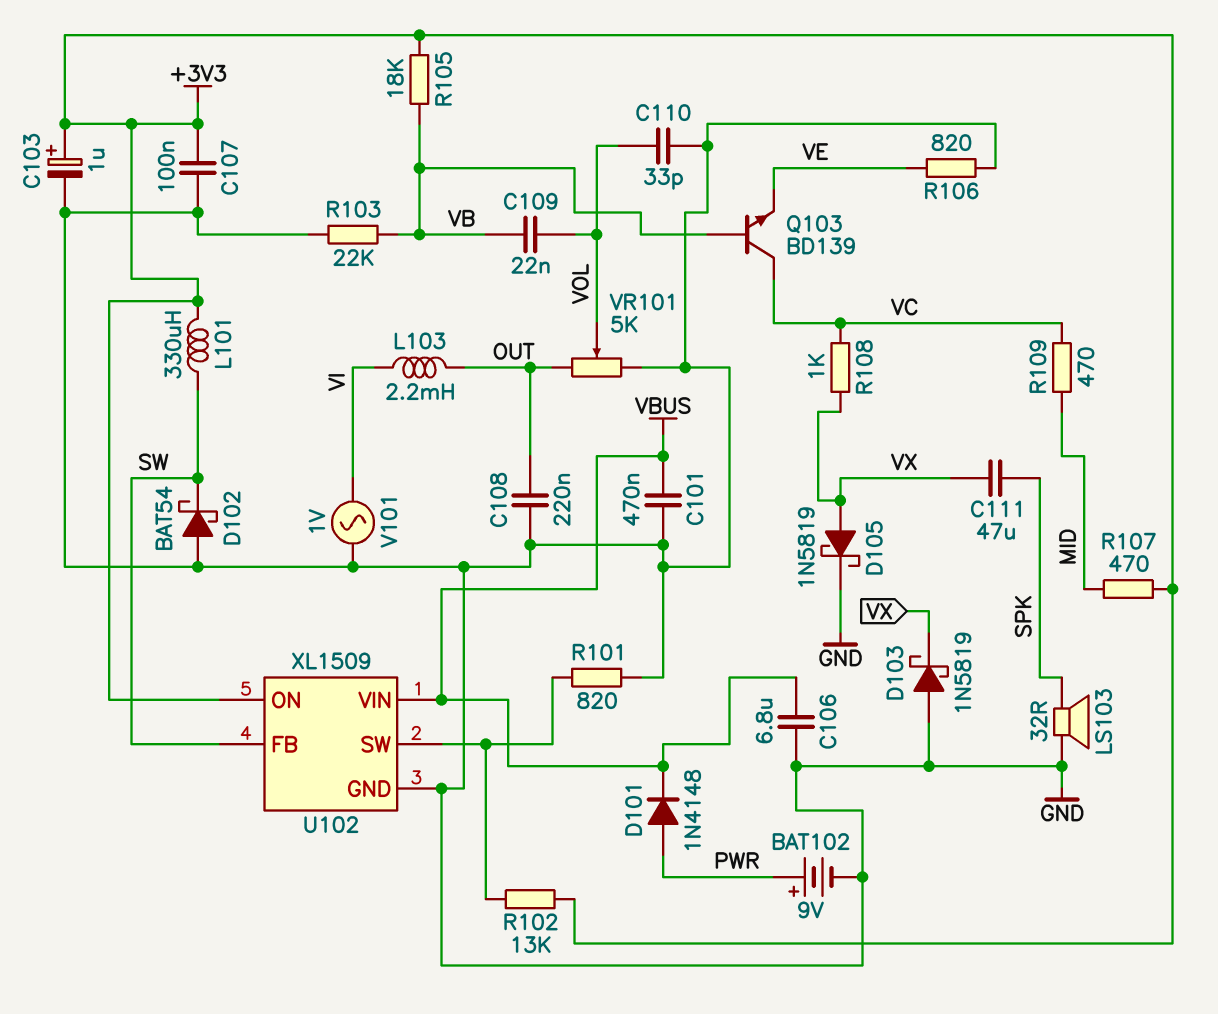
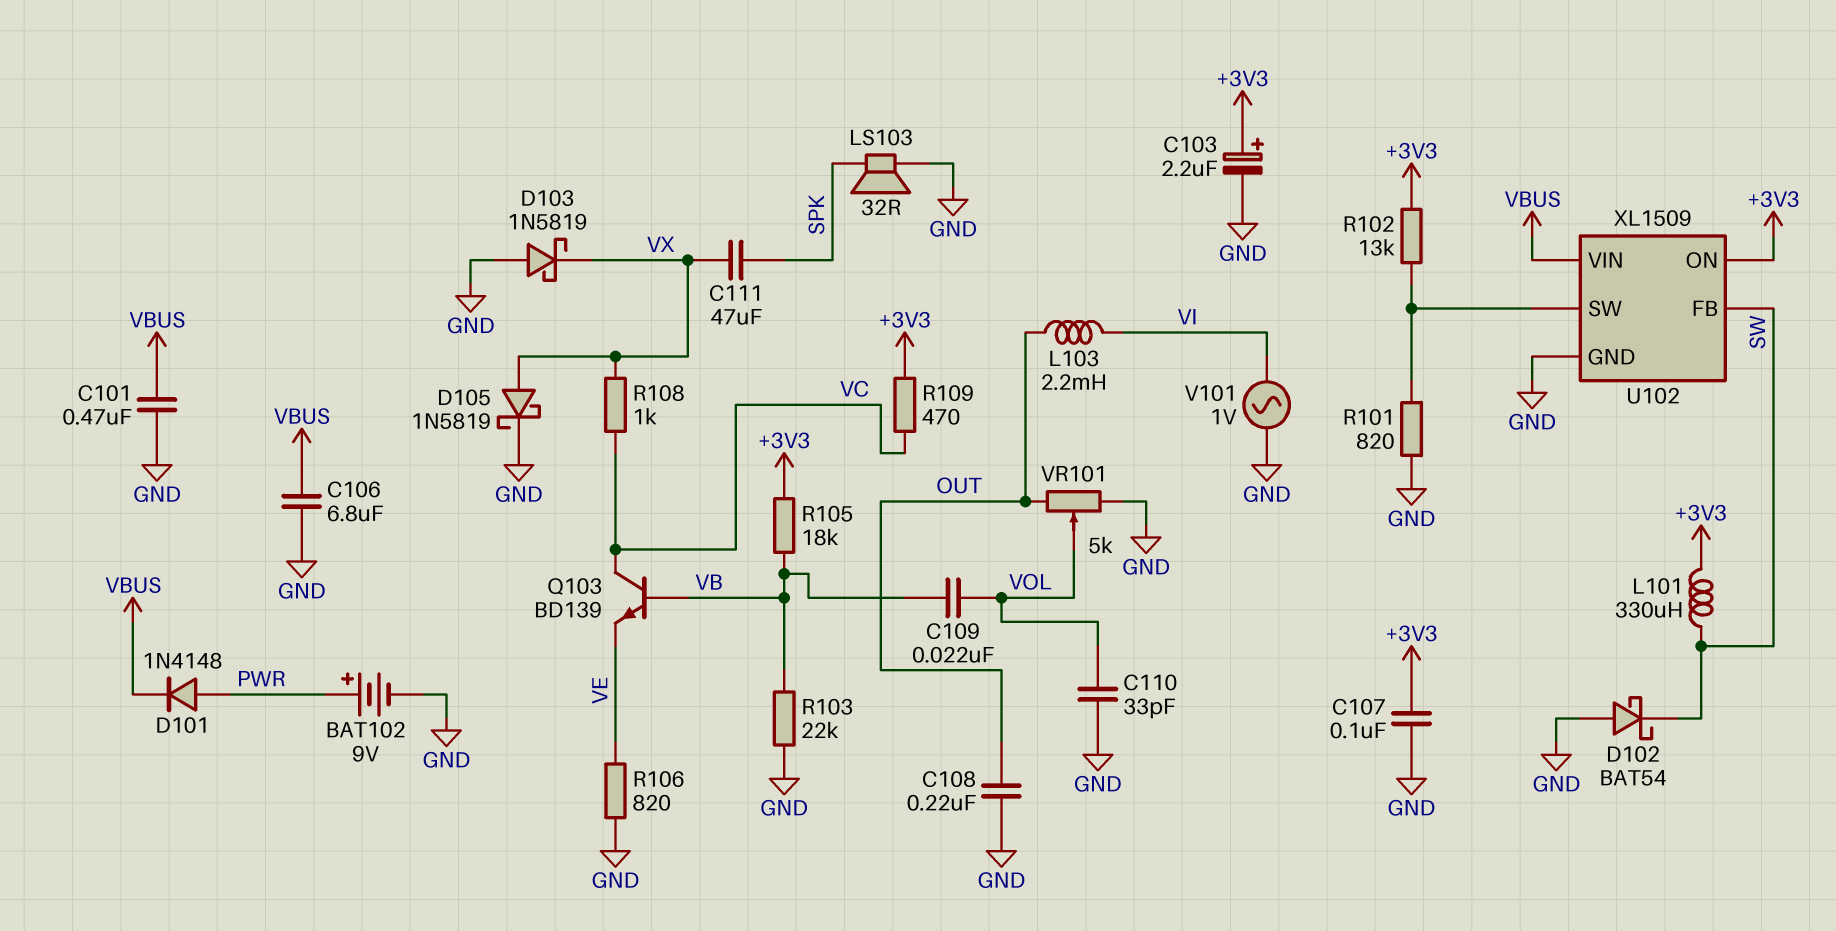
C103: 1uF (plus +3V3, minus GND) -> 2.2uF (plus +3V3, minus GND)
R107: 470 (+3V3, MID) -> none
R109: 470 (MID, VC) -> 470 (+3V3, VC)

